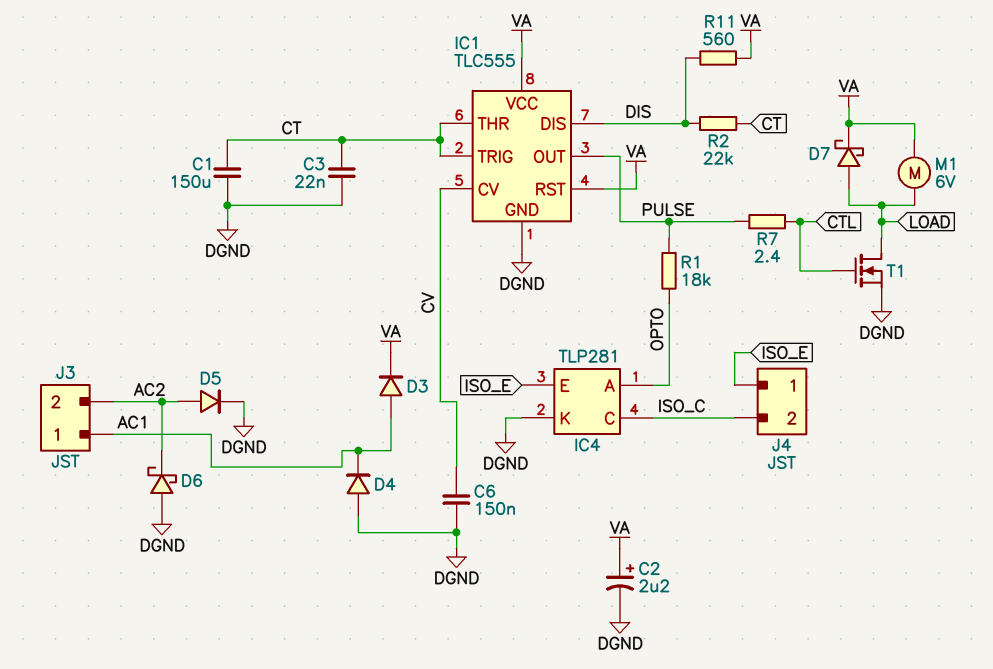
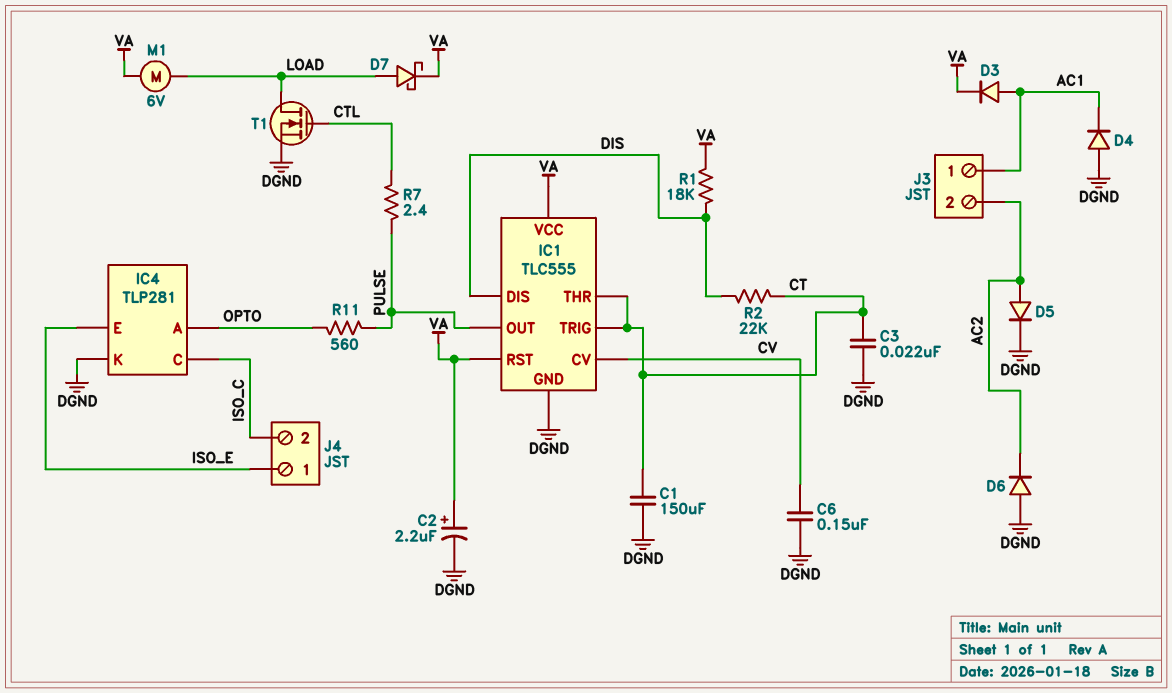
D6: schottky (A DGND, K AC2) -> diode (A DGND, K AC2)
R1: 18k (OPTO, PULSE) -> 18k (DIS, VA)
R11: 560 (DIS, VA) -> 560 (OPTO, PULSE)

